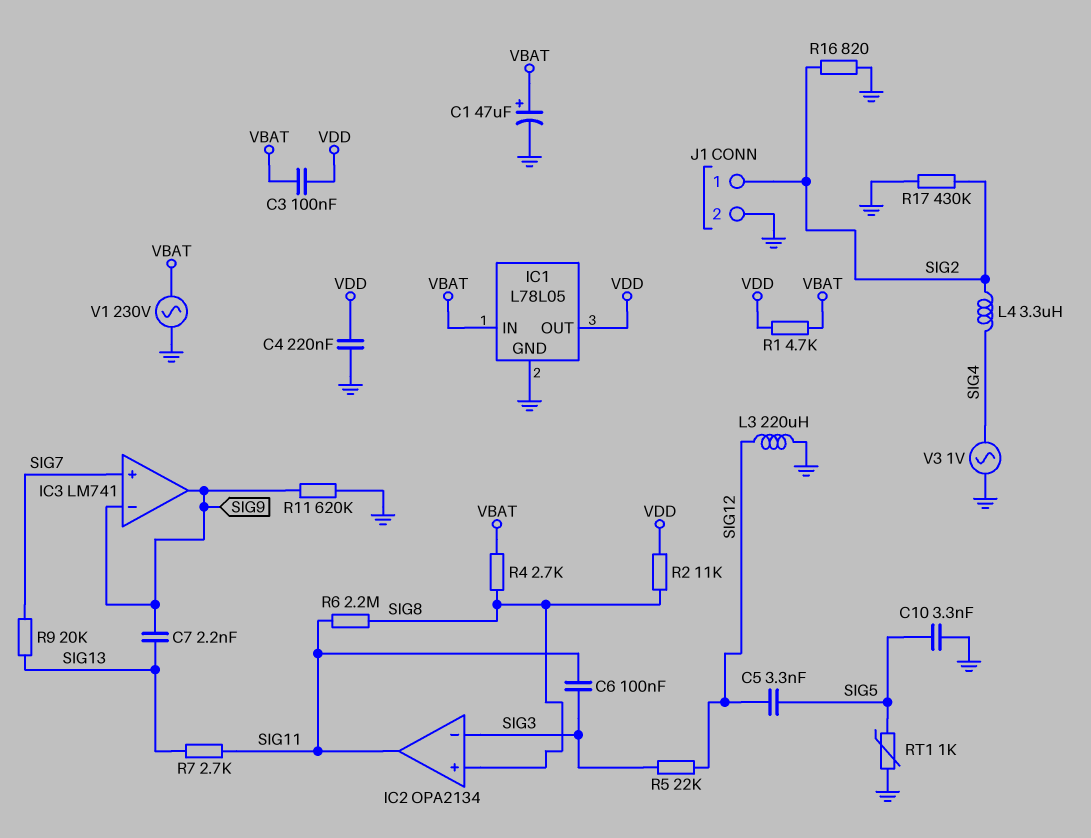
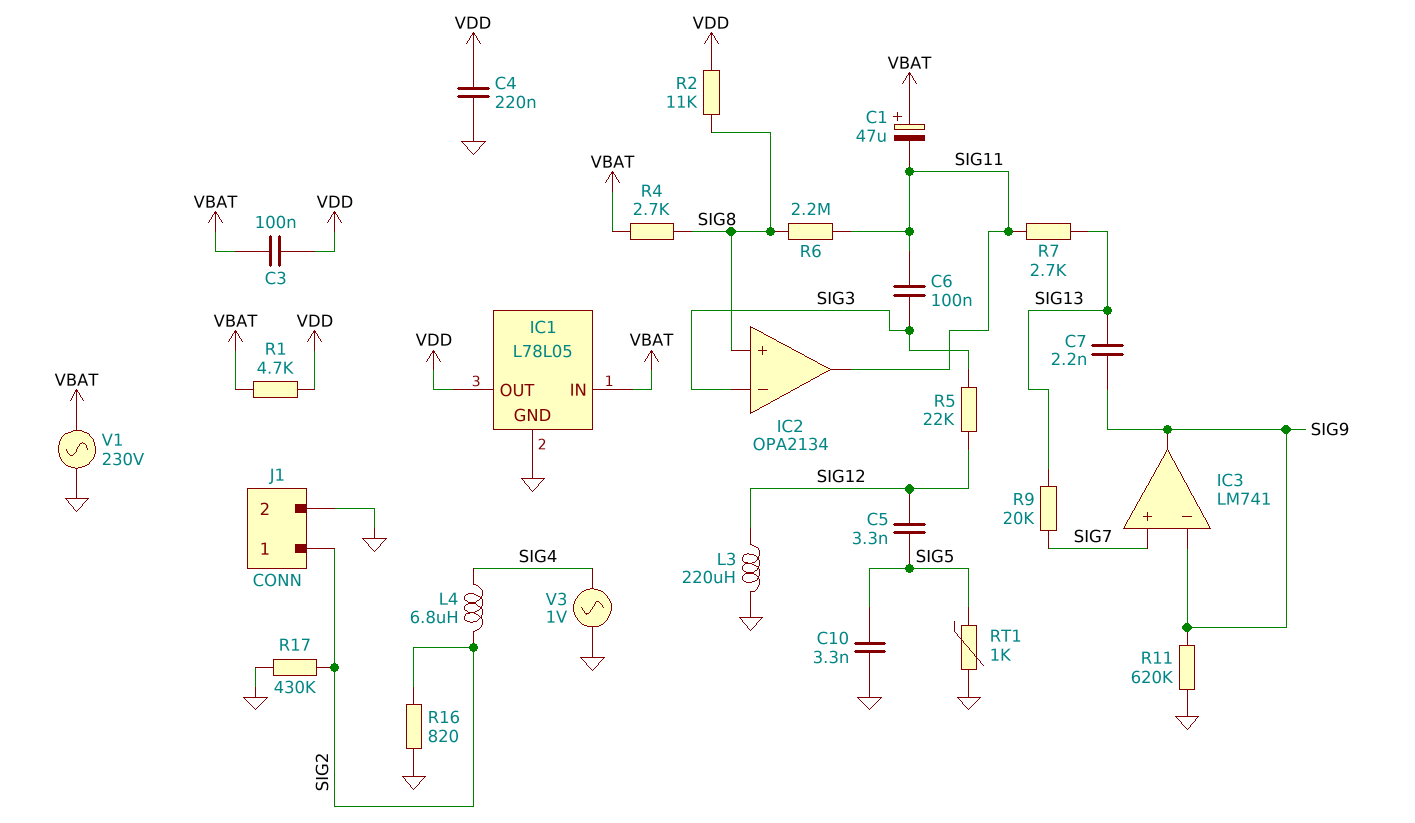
C1: 47uF (plus VBAT, minus GND) -> 47uF (plus VBAT, minus SIG11)
L4: 3.3uH (SIG2, SIG4) -> 6.8uH (SIG2, SIG4)

